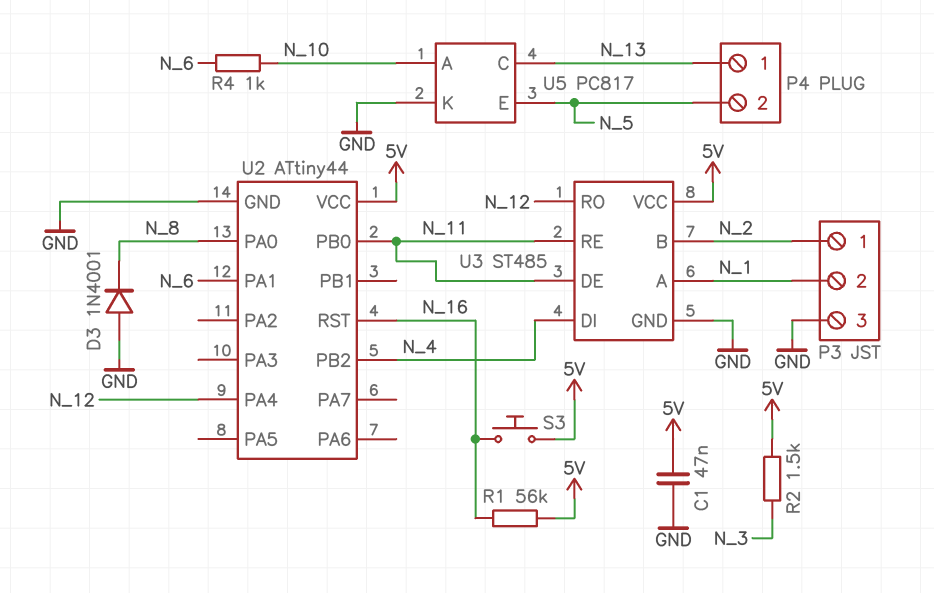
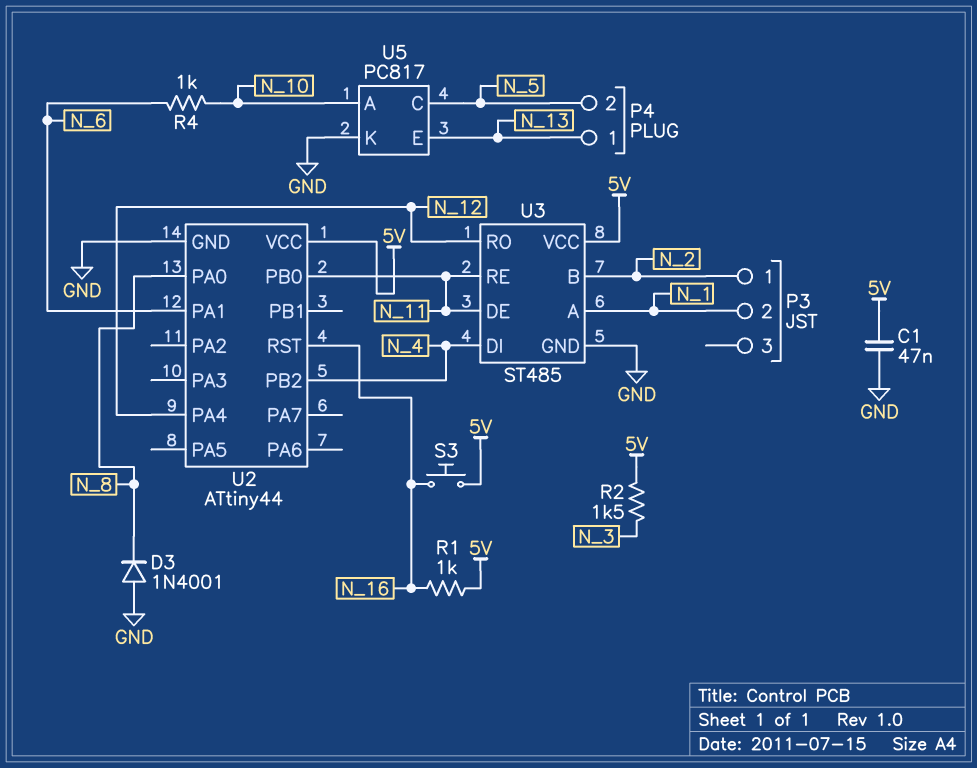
P3 pin 3: GND -> none
R1: 56k (5V, N_16) -> 1k (5V, N_16)
U5 pin C: N_13 -> N_5
U5 pin E: N_5 -> N_13

